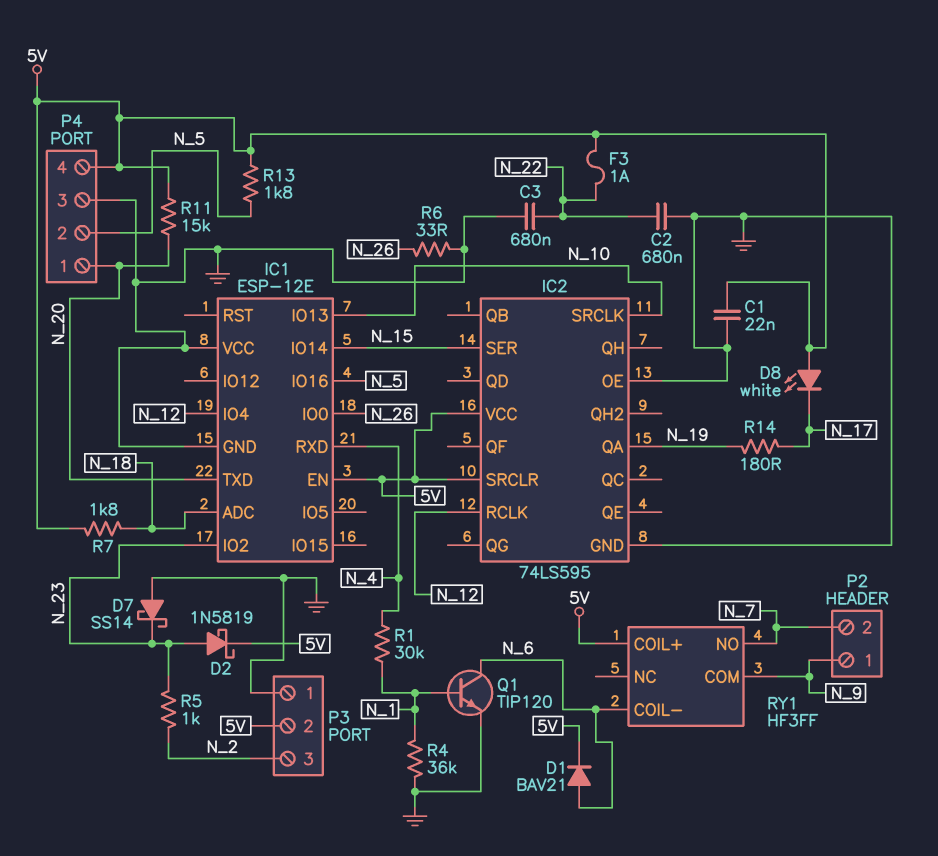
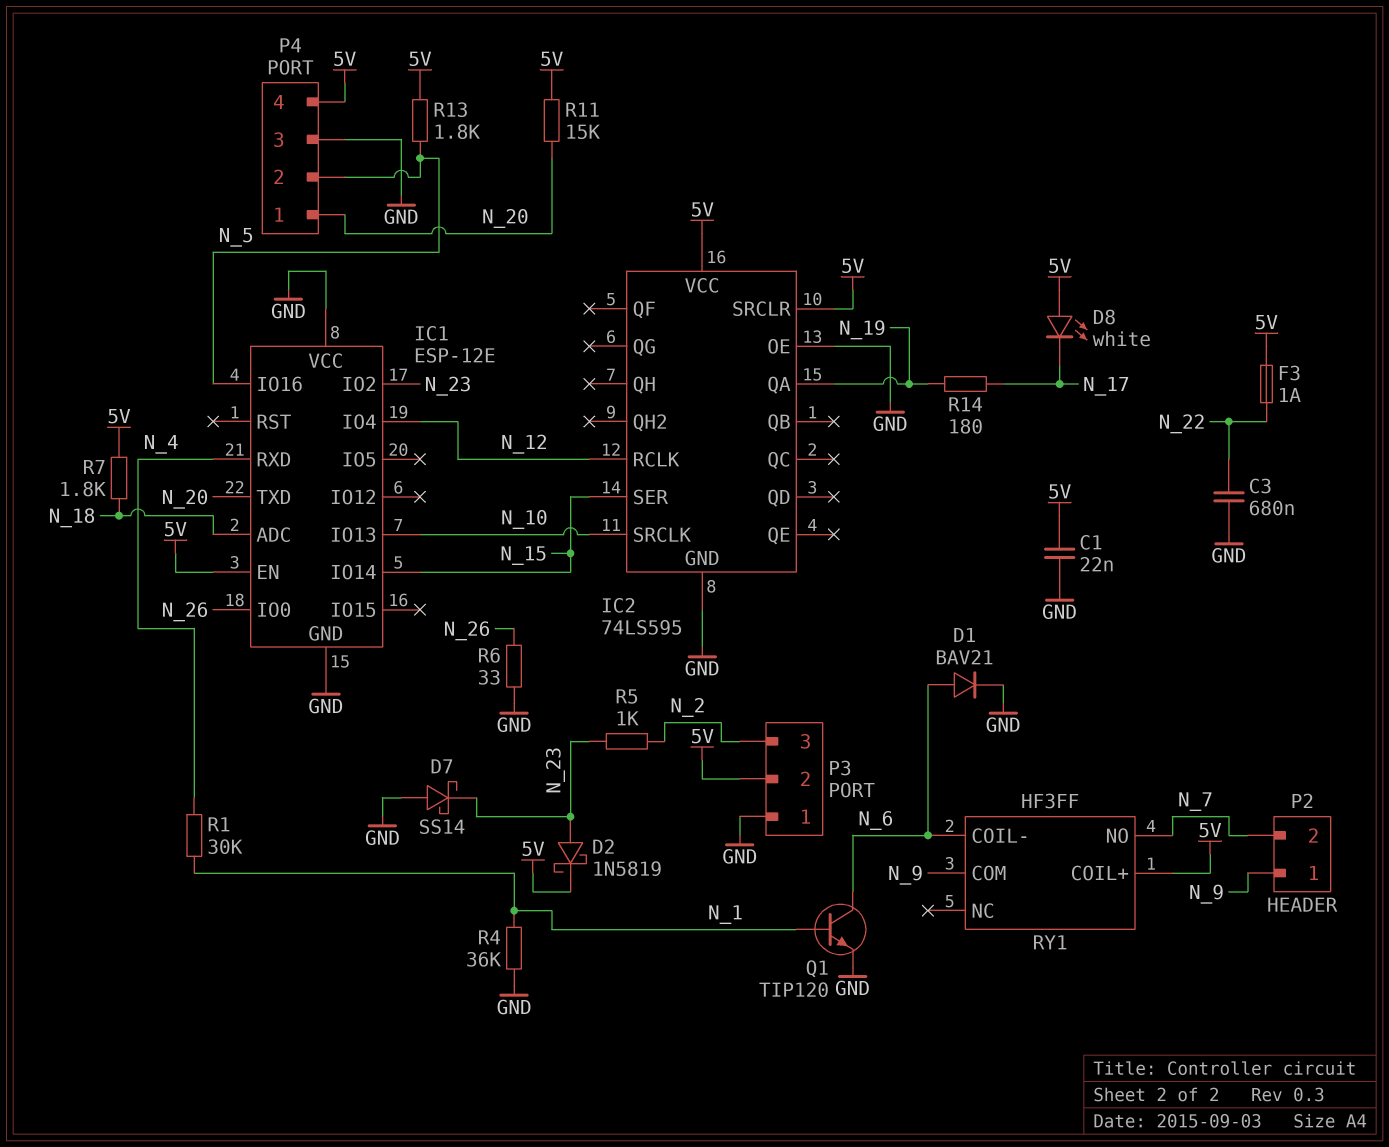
C2: 680nF (GND, N_22) -> none
D1: diode BAV21 (A N_6, K 5V) -> diode BAV21 (A N_6, K GND)

